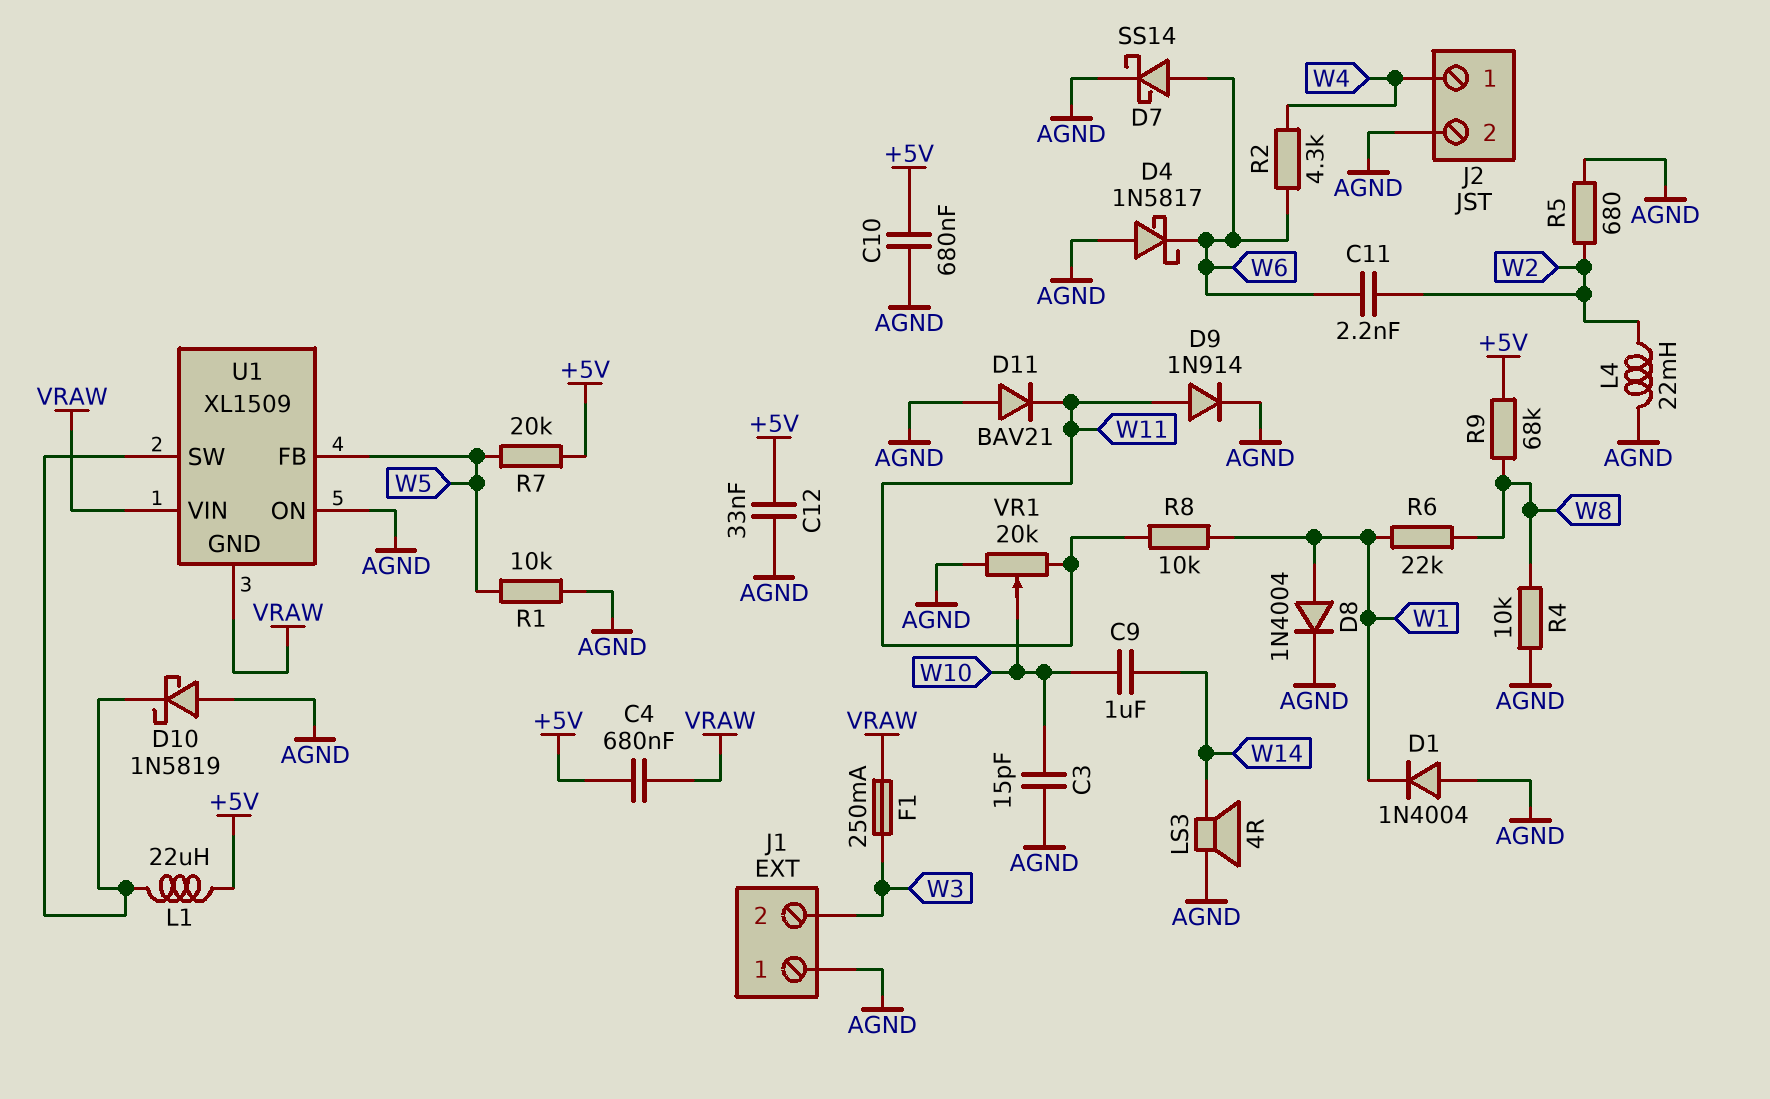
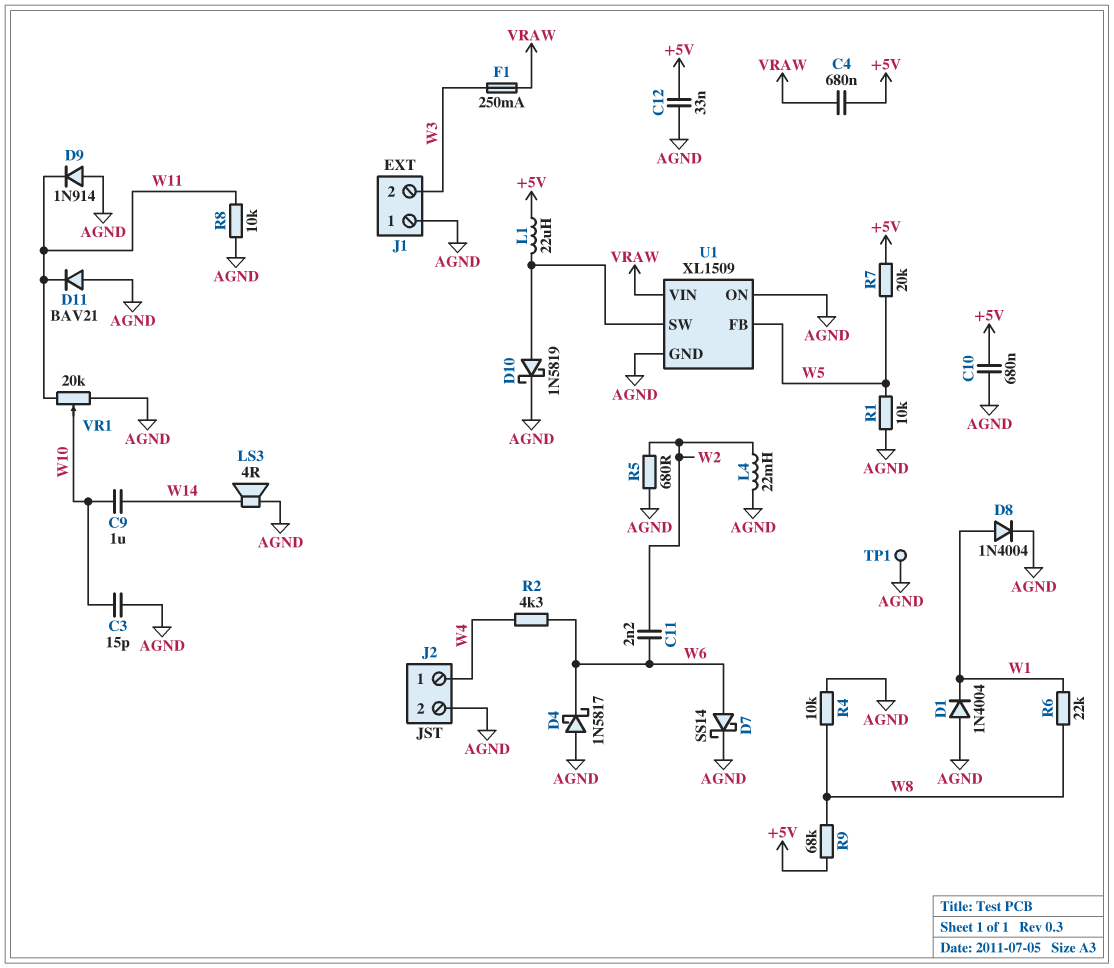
D9: diode 1N914 (A W11, K AGND) -> diode 1N914 (A AGND, K W11)
D10: schottky 1N5819 (A AGND, K U1/SW) -> schottky 1N5819 (A U1/SW, K AGND)
R8: 10k (W1, W11) -> 10k (AGND, W11)
TP1: none -> test point (AGND)
U1 pin GND: VRAW -> AGND

